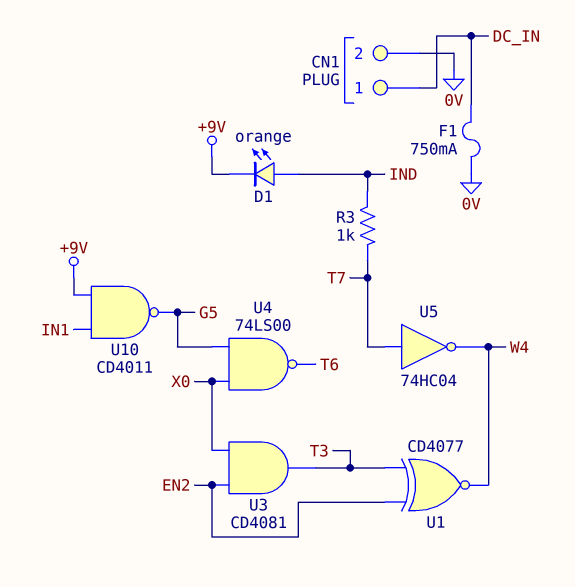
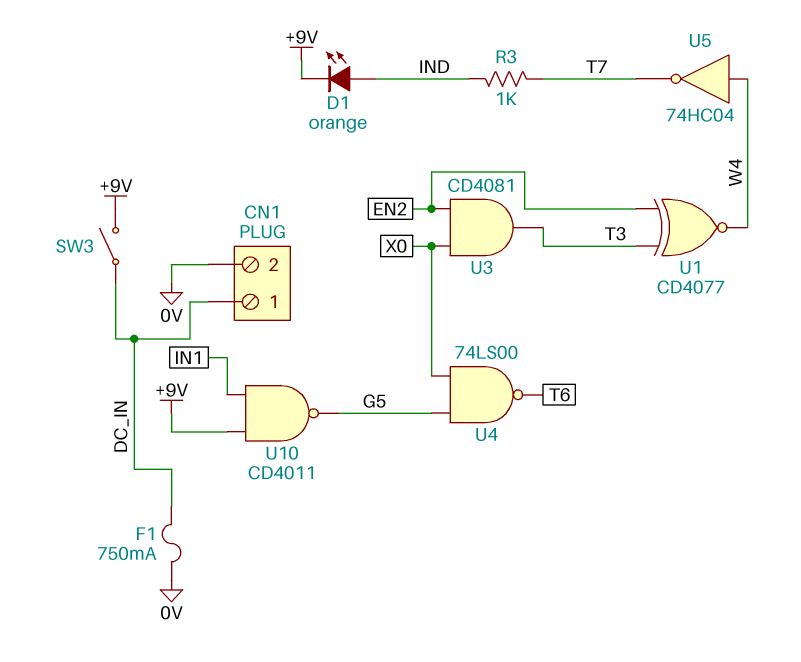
SW3: none -> switch (+9V, DC_IN)
U5: NOT 74HC04 (in T7, out W4) -> NOT 74HC04 (in W4, out T7)

